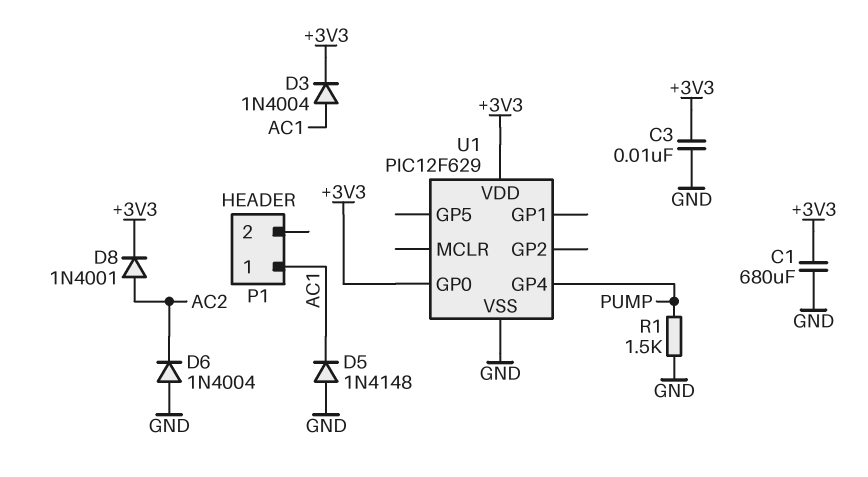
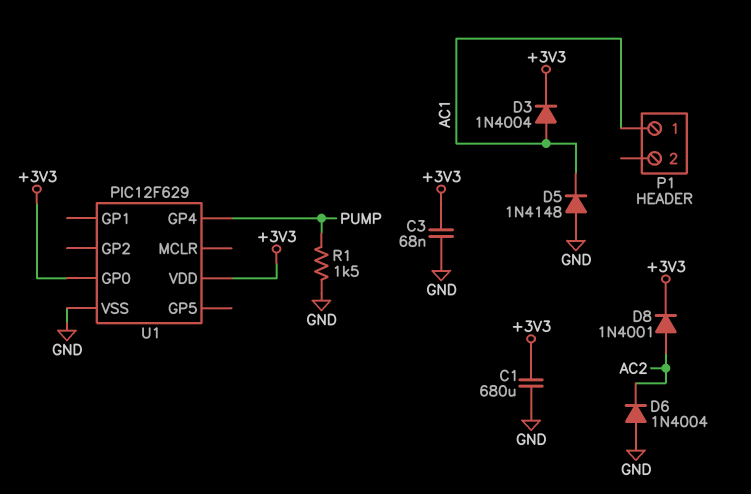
C3: 10nF (+3V3, GND) -> 68nF (+3V3, GND)

